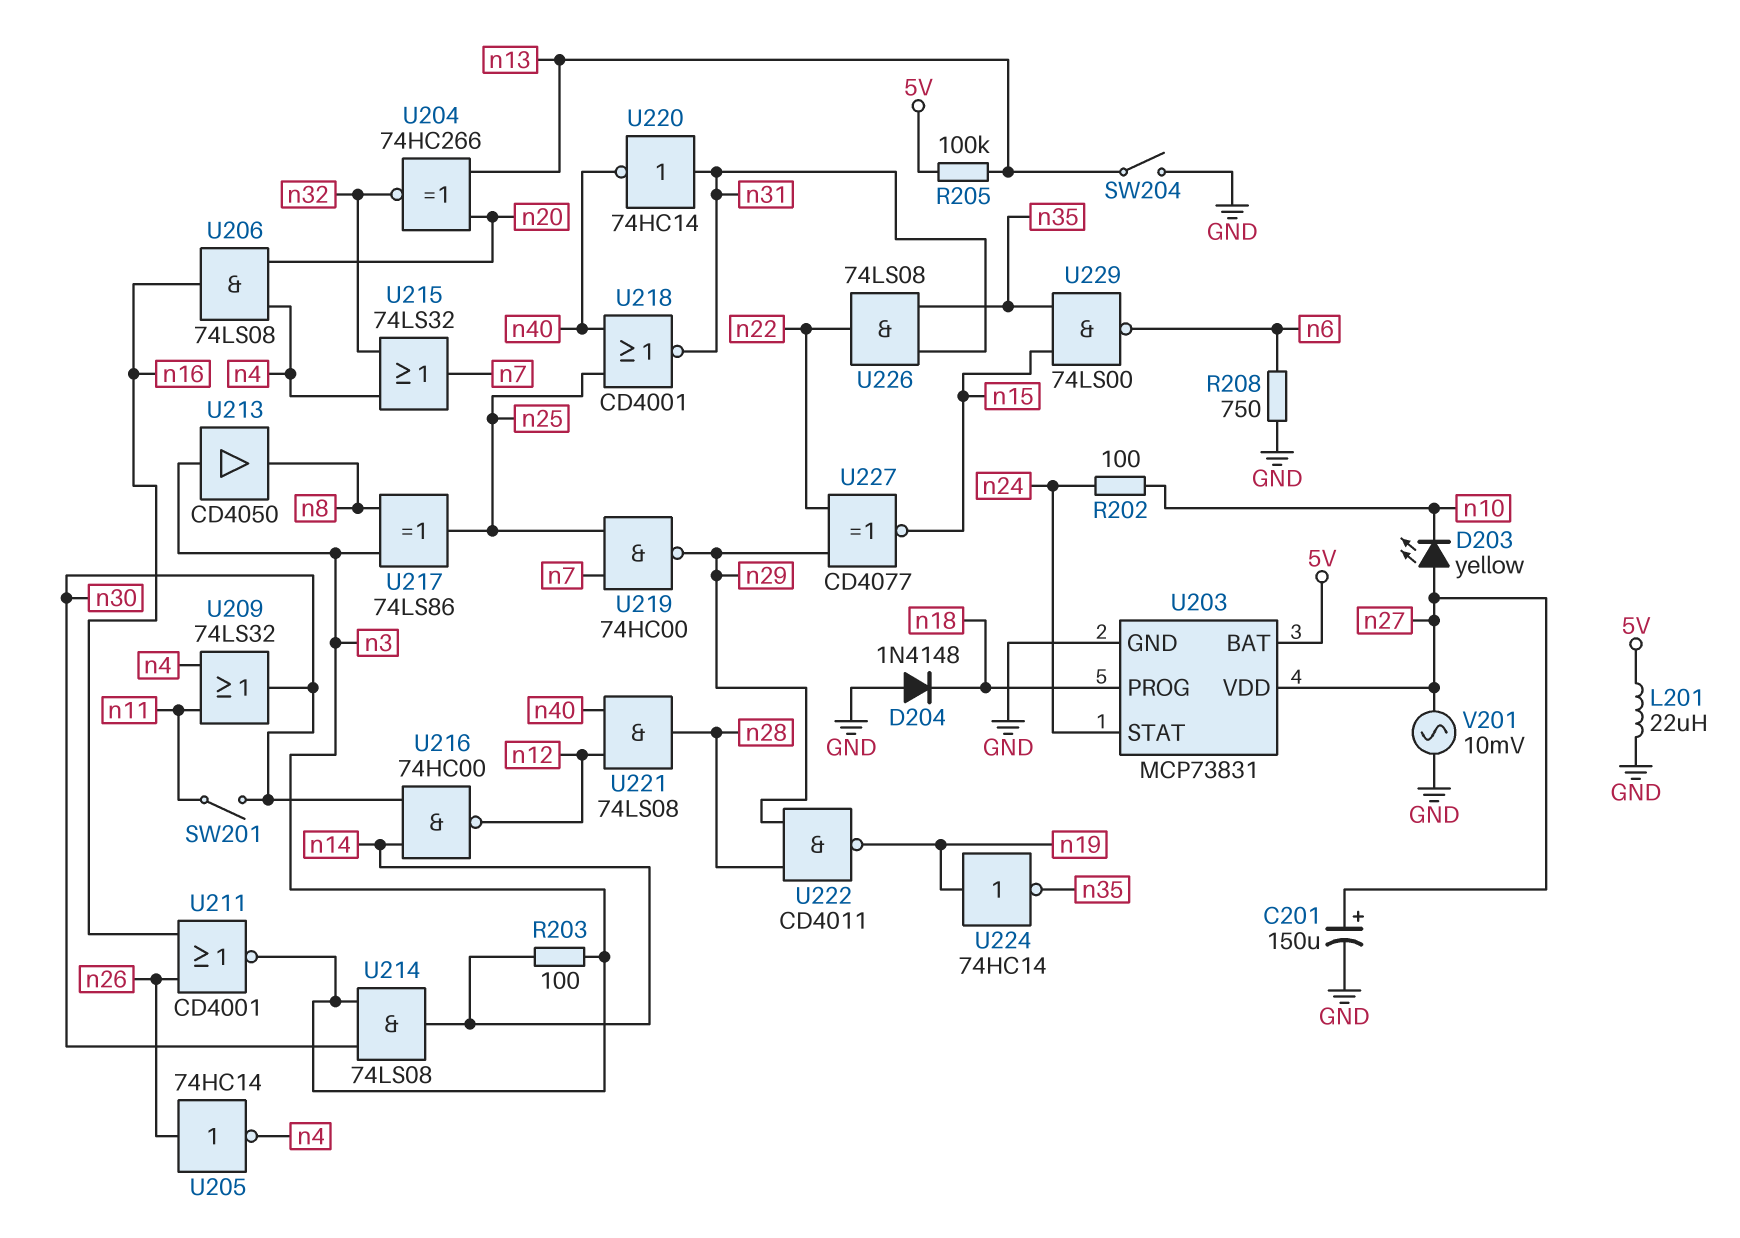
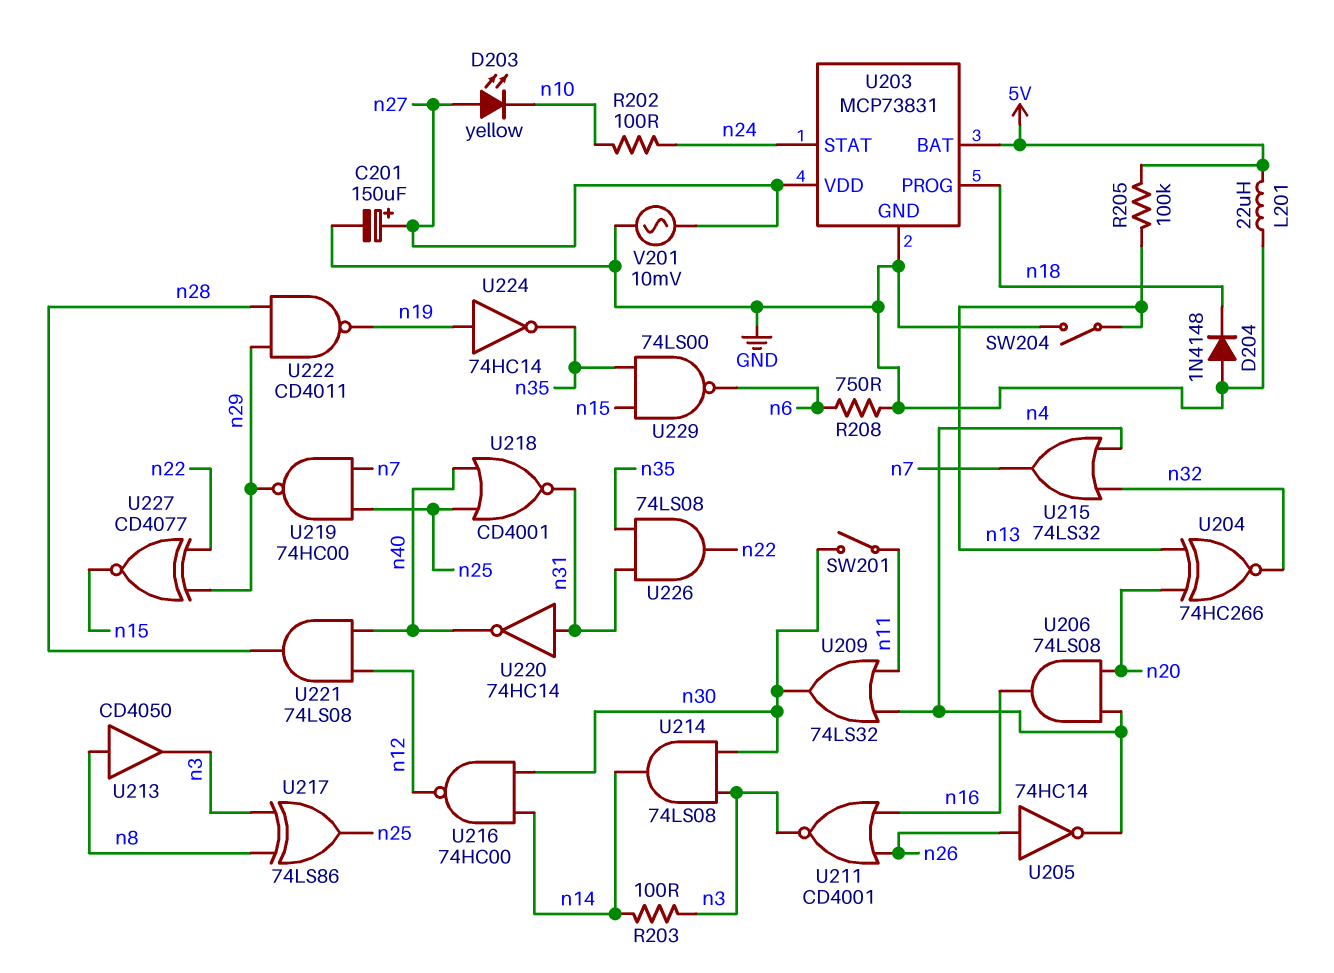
U213: buffer CD4050 (in n3, out n8) -> buffer CD4050 (in n8, out n3)

